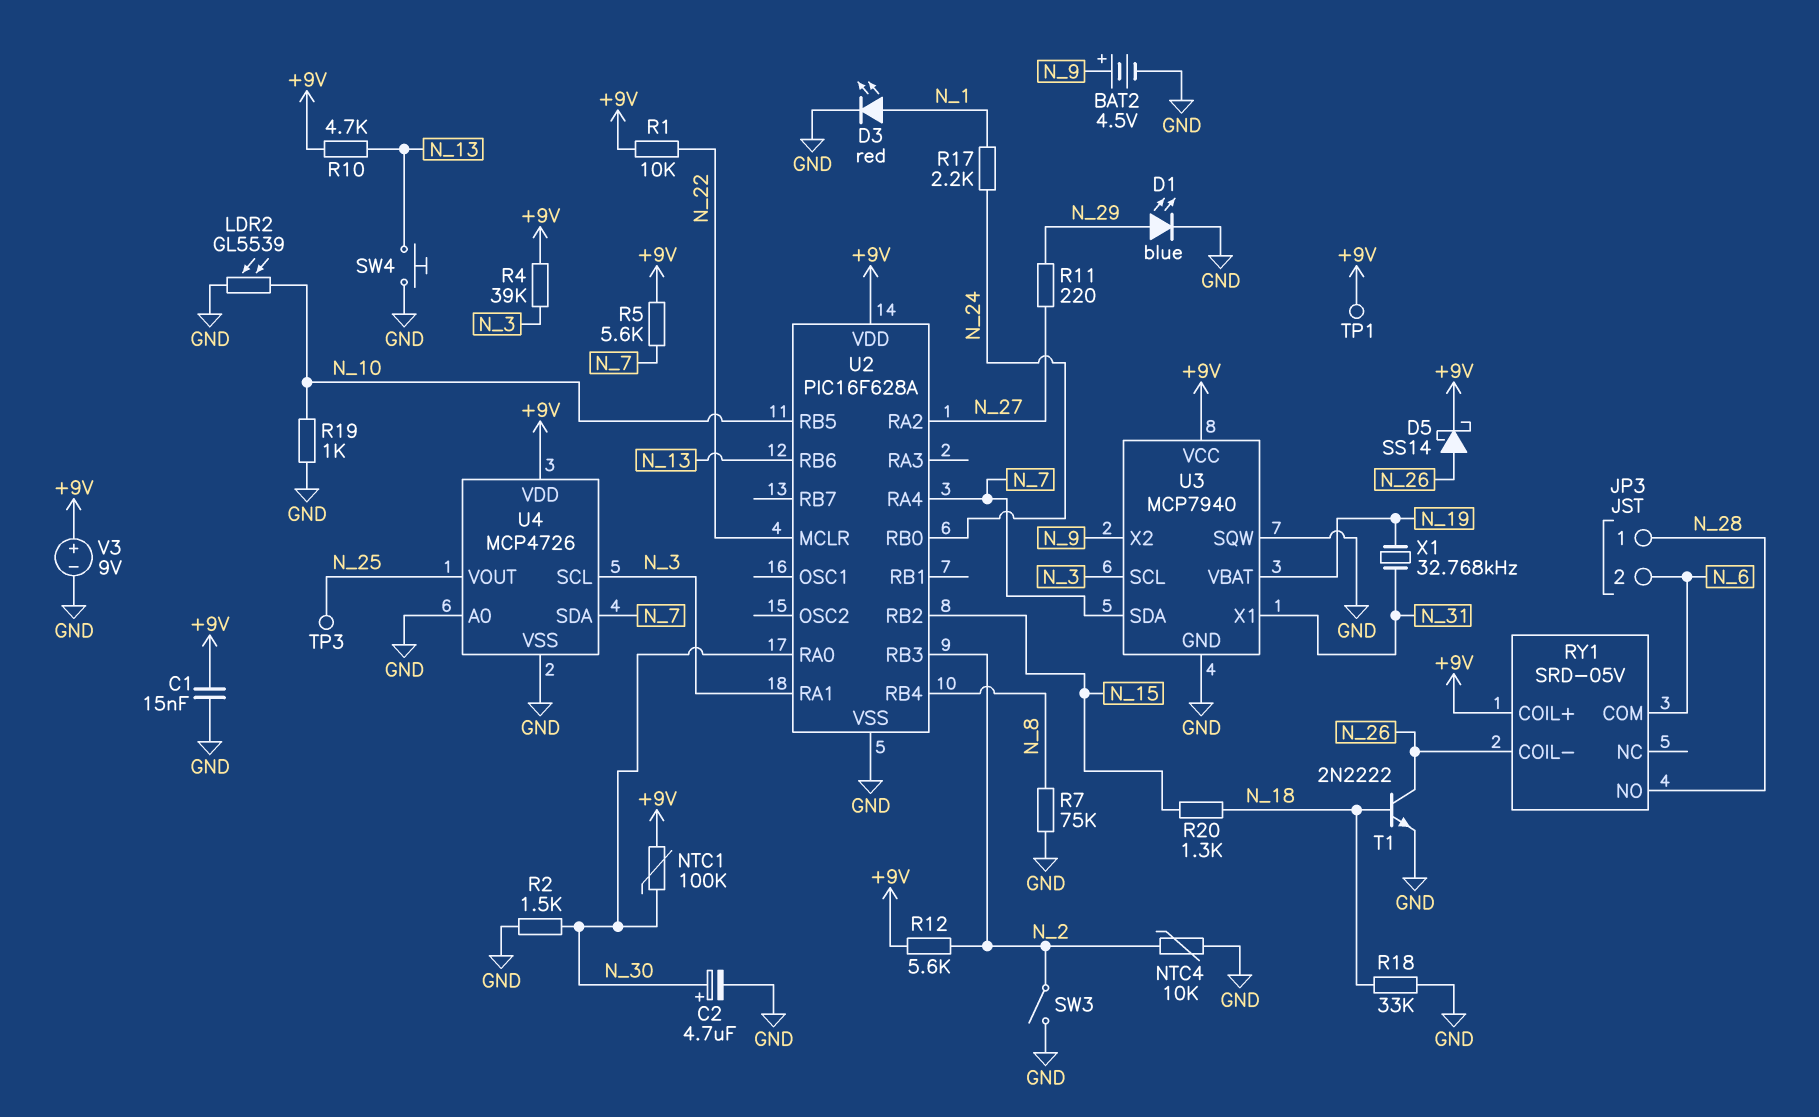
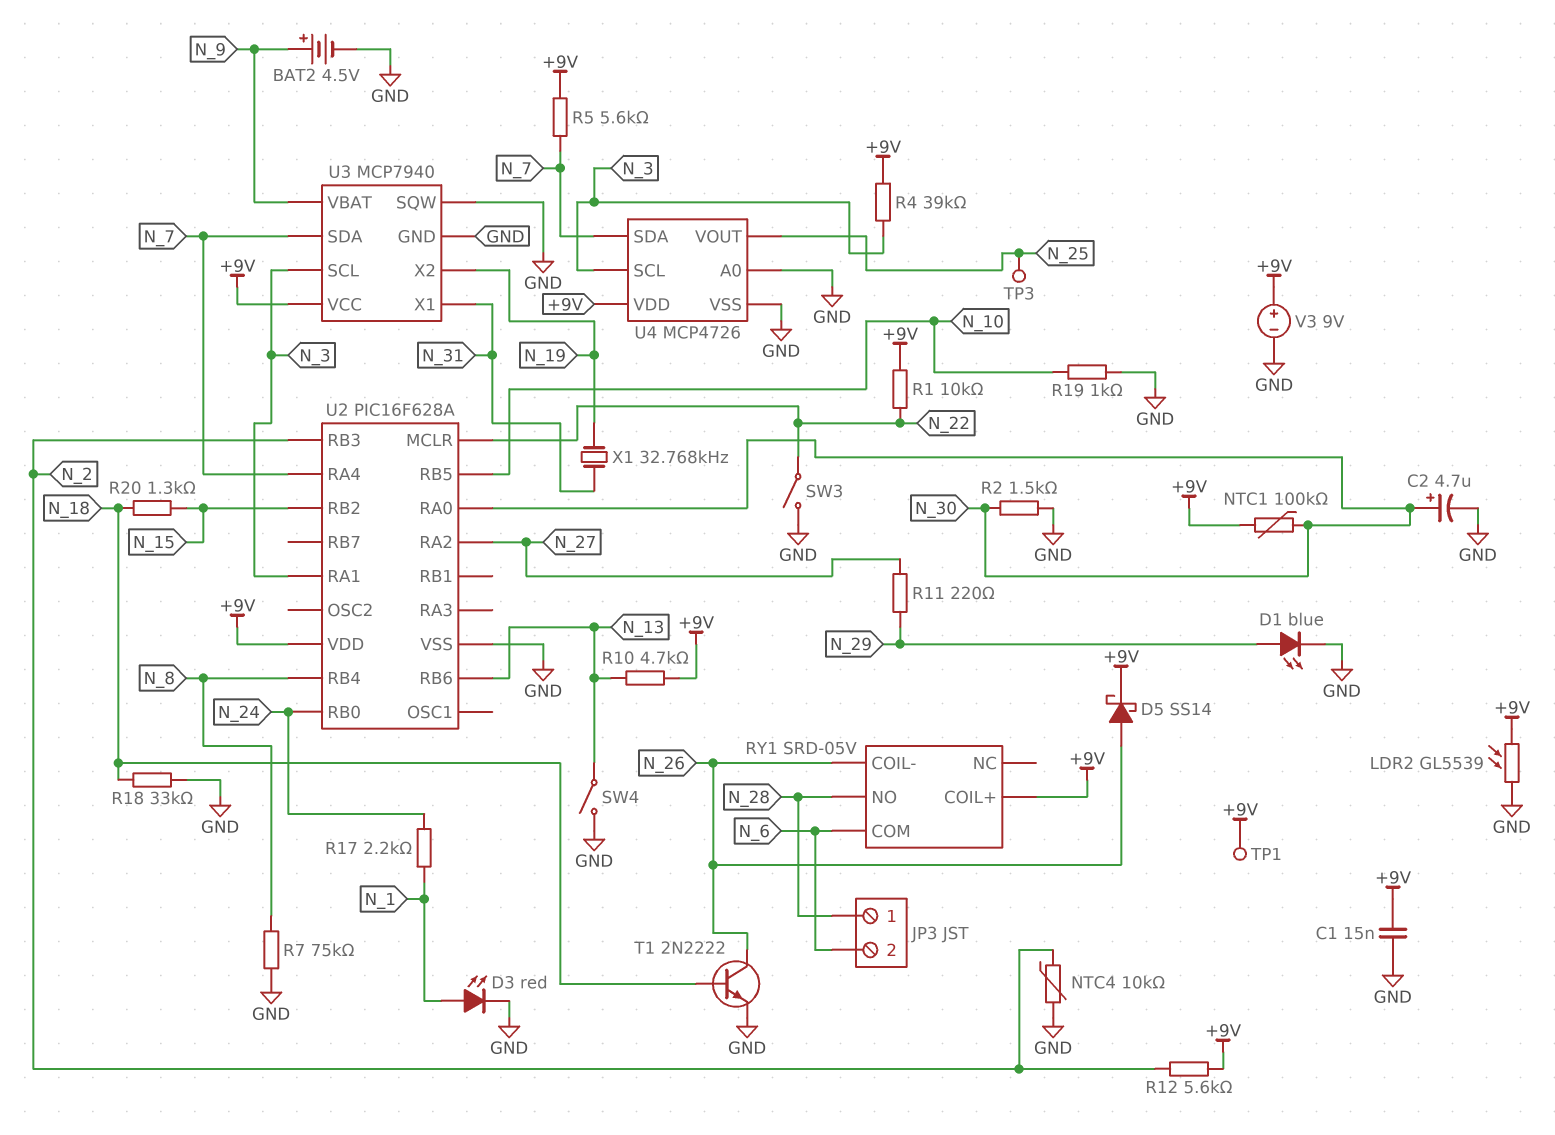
LDR2: GL5539 (GND, N_10) -> GL5539 (+9V, GND)
SW3: switch (GND, N_2) -> switch (GND, N_22)
SW4: button (GND, N_13) -> switch (GND, N_13)
U3 pin VBAT: N_19 -> N_9
U3 pin X2: N_9 -> N_19

